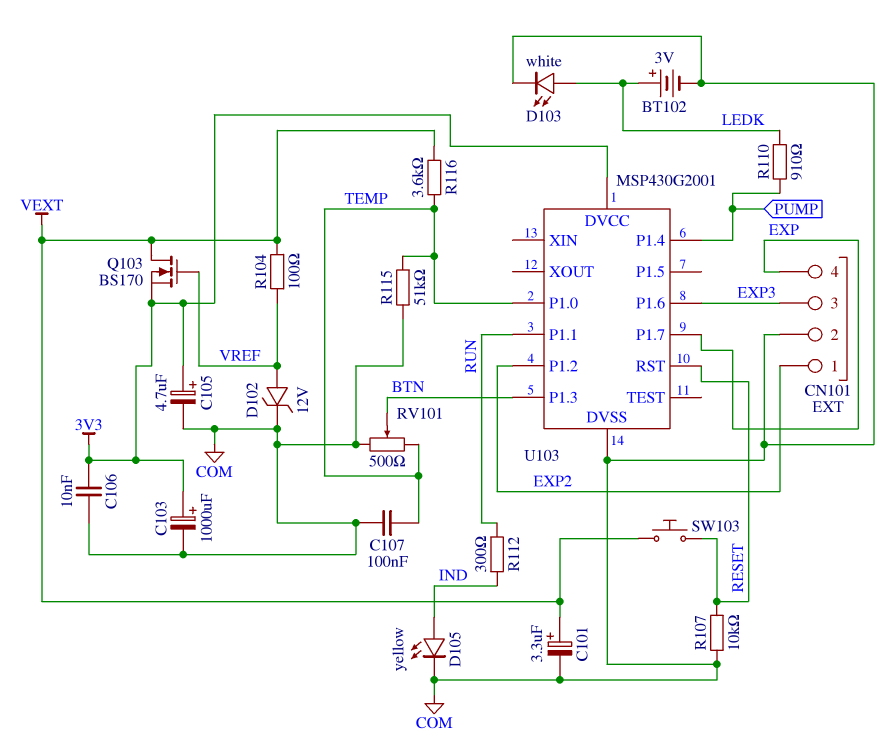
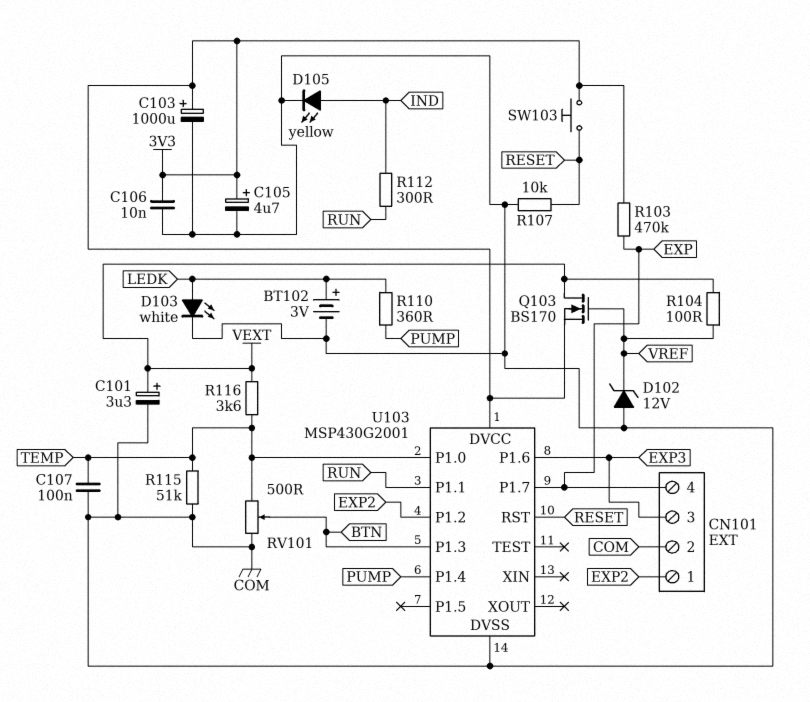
D102: zener 12V (A VREF, K COM) -> zener 12V (A COM, K VREF)
R103: none -> 470k (3V3, EXP)
R110: 910 (LEDK, PUMP) -> 360 (LEDK, PUMP)
SW103: button (RESET, VEXT) -> button (3V3, RESET)

